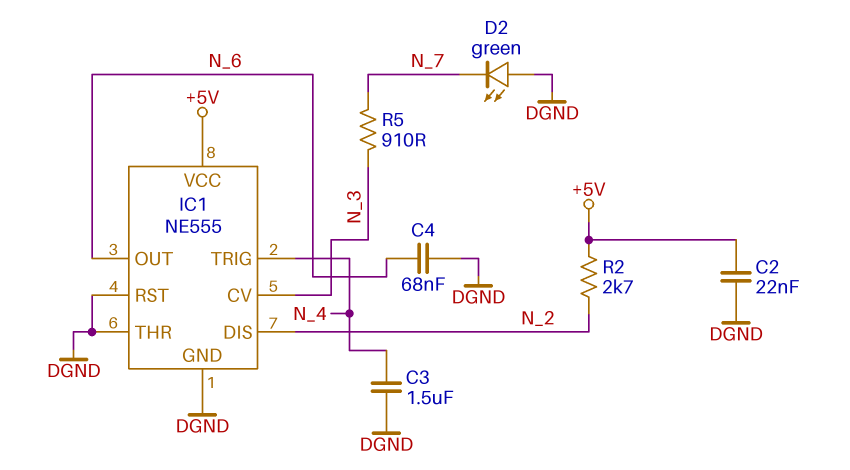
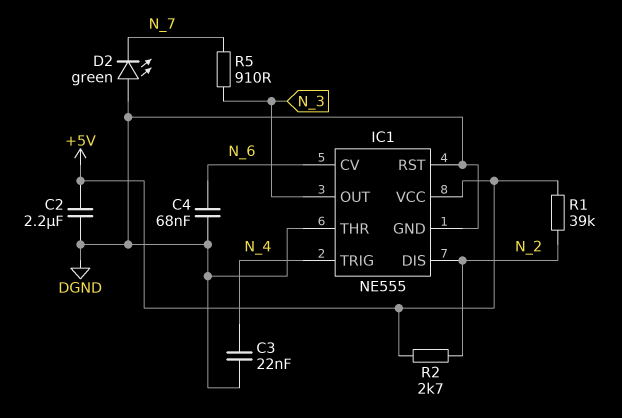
C2: 22nF (+5V, DGND) -> 2.2uF (+5V, DGND)
C3: 1.5uF (DGND, N_4) -> 22nF (DGND, N_4)
IC1 pin CV: N_3 -> N_6
IC1 pin OUT: N_6 -> N_3
R1: none -> 39k (+5V, N_2)

